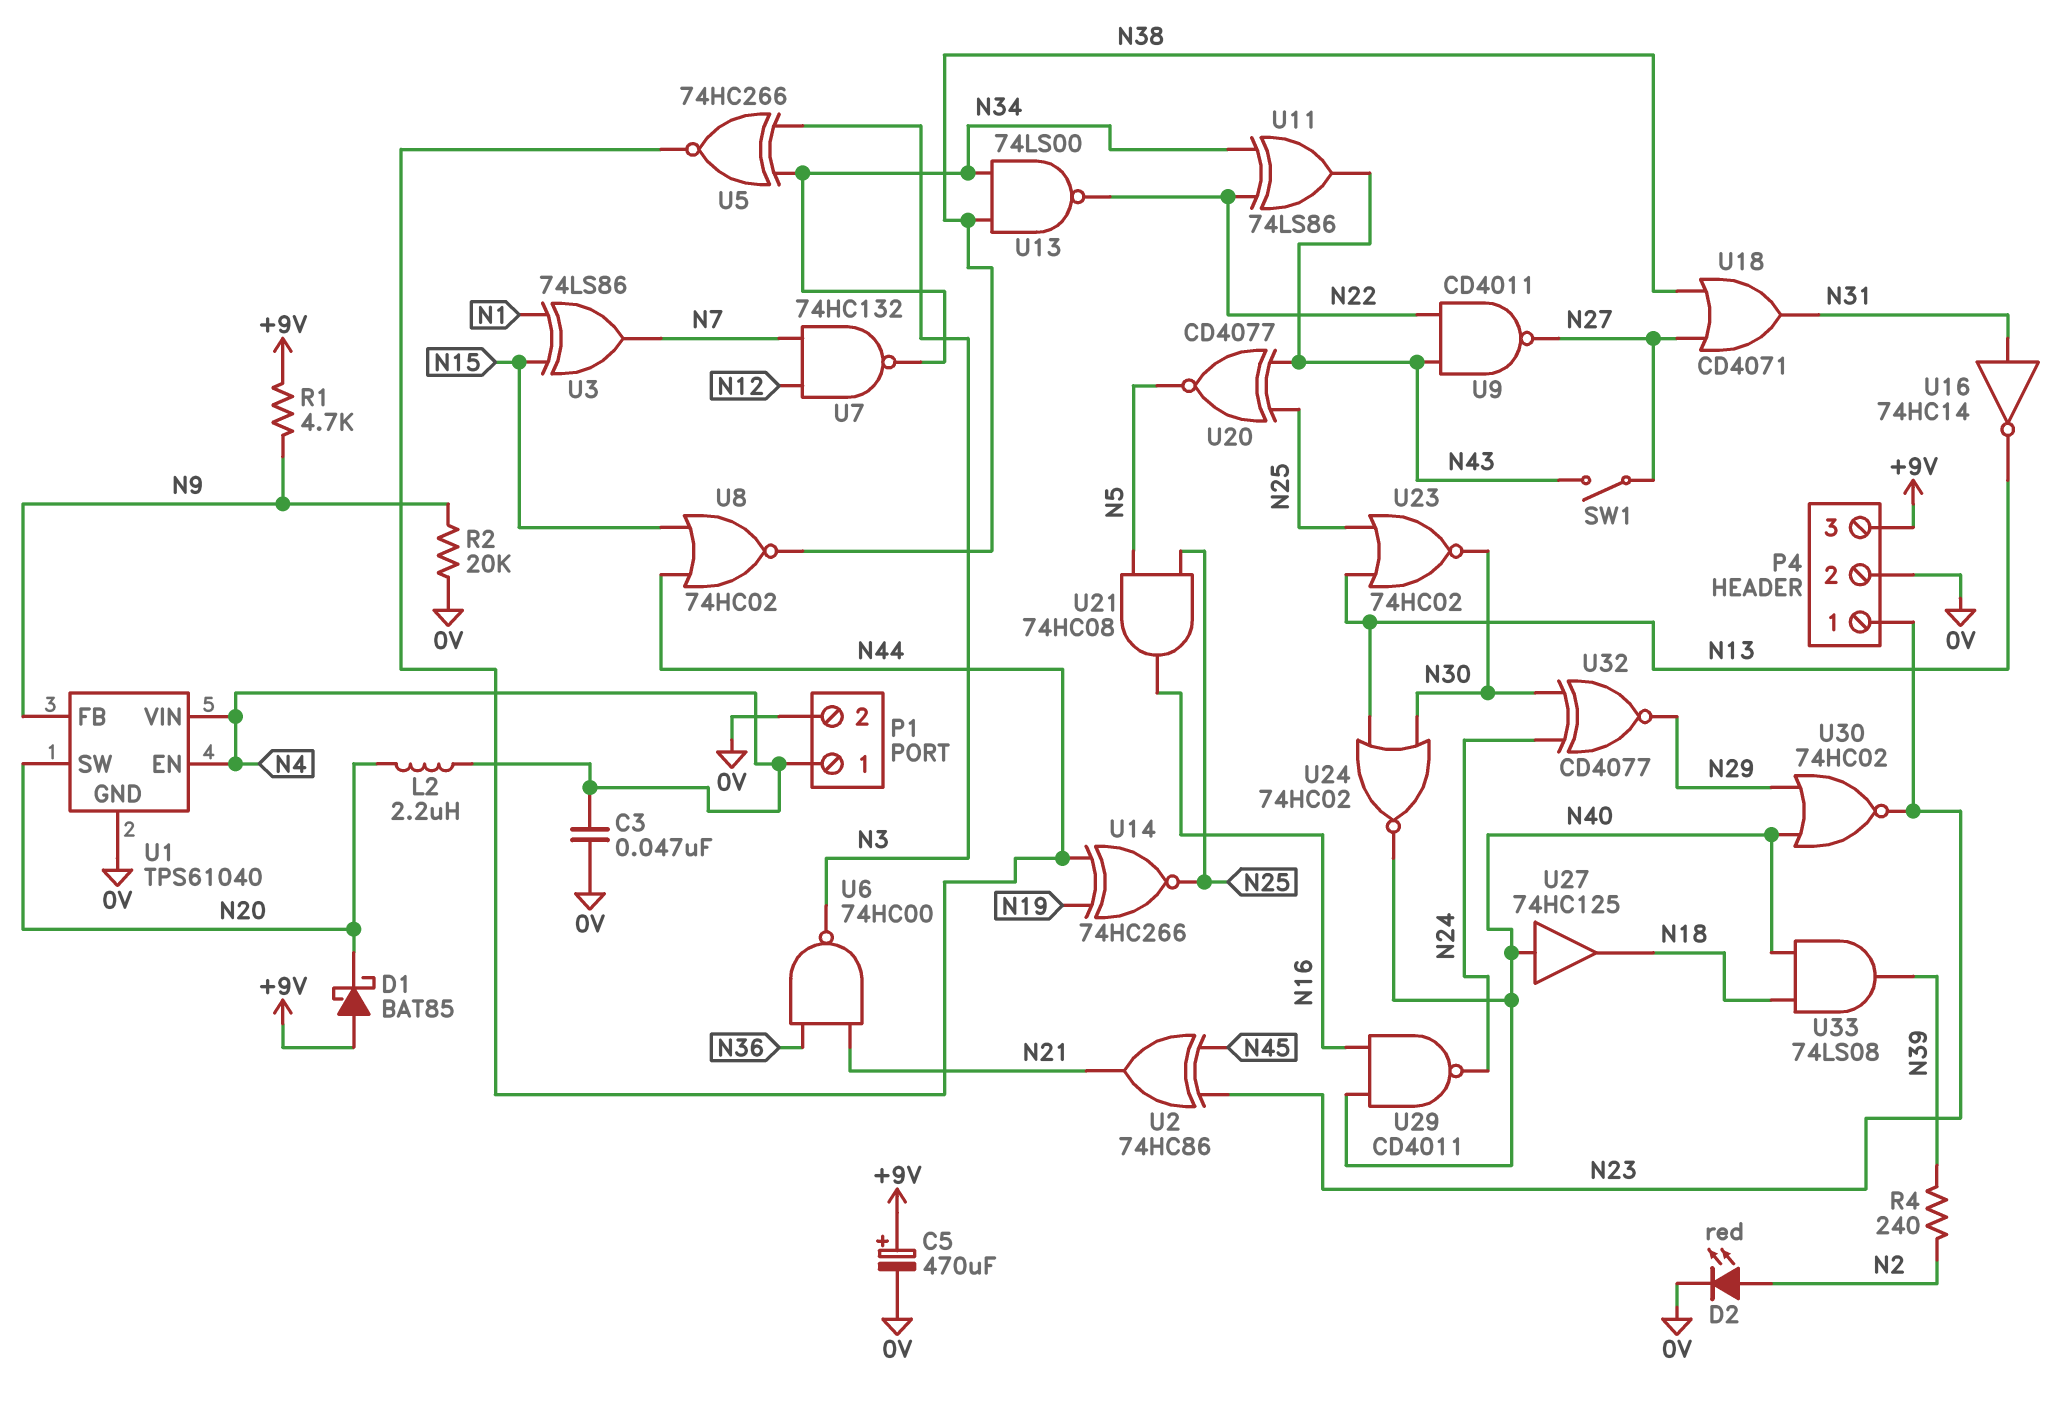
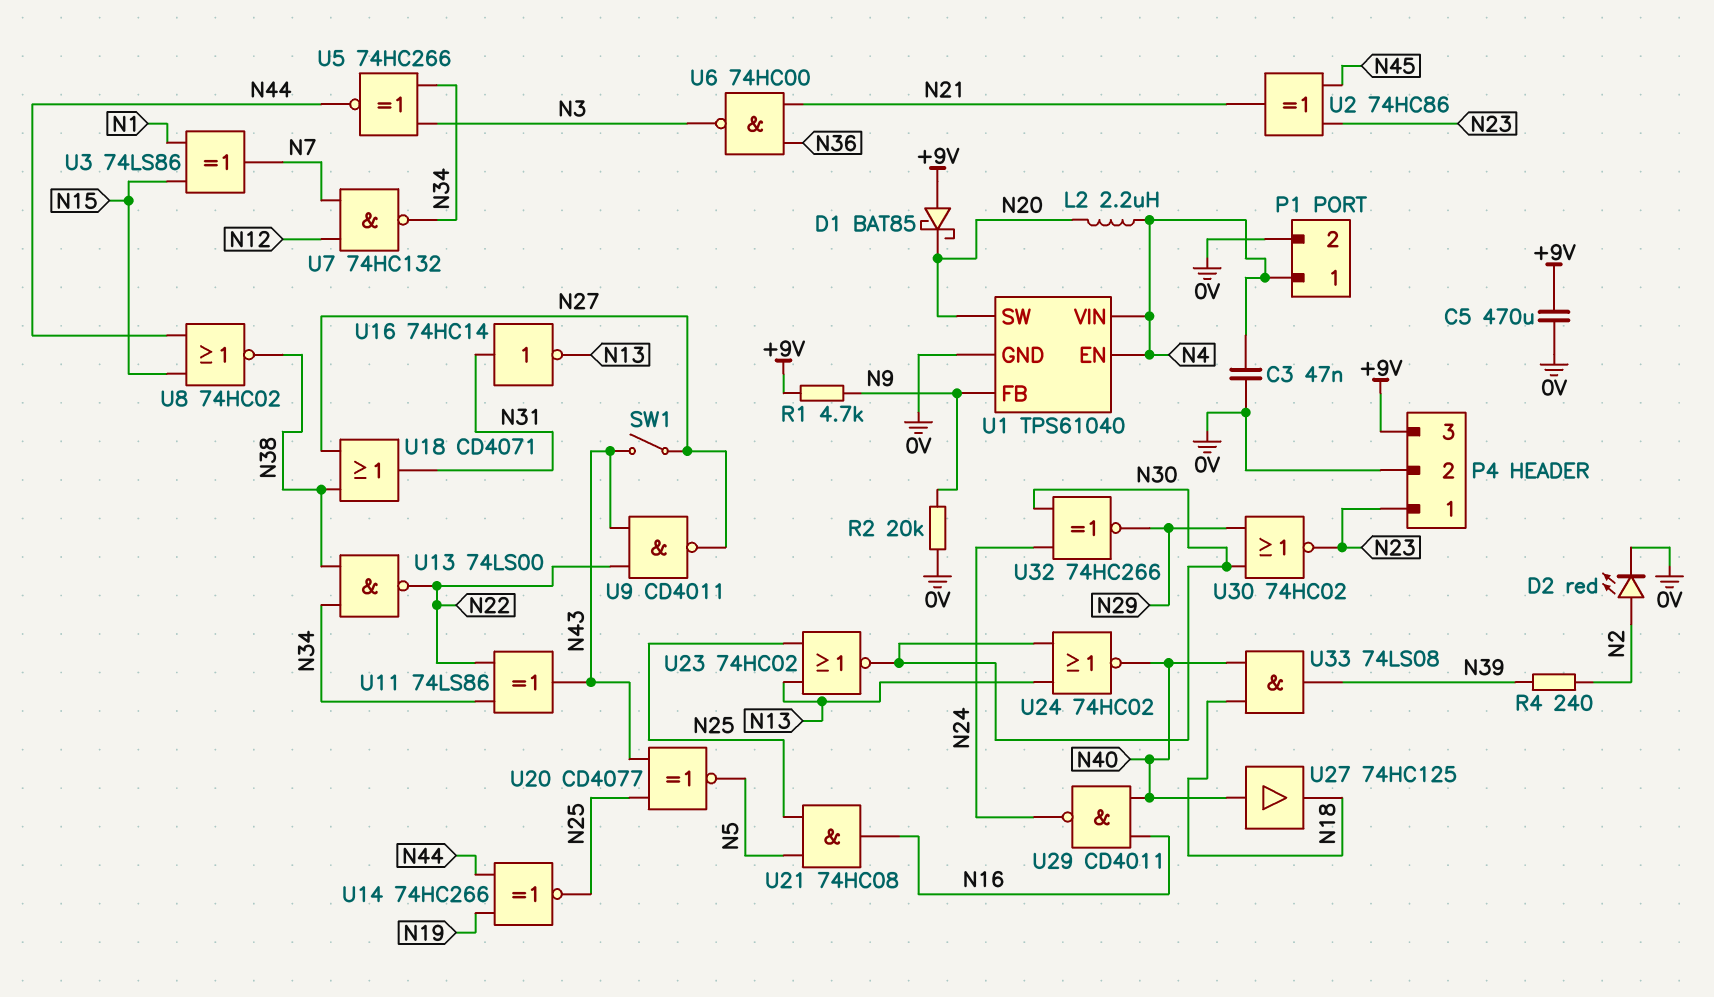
C5: 470uF (plus +9V, minus 0V) -> 470uF (+9V, 0V)
U30: NOR 74HC02 (in N29, in N40, out N23) -> NOR 74HC02 (in N29, in N30, out N23)
U32: XNOR CD4077 (in N24, in N30, out N29) -> XNOR 74HC266 (in N24, in N30, out N29)

